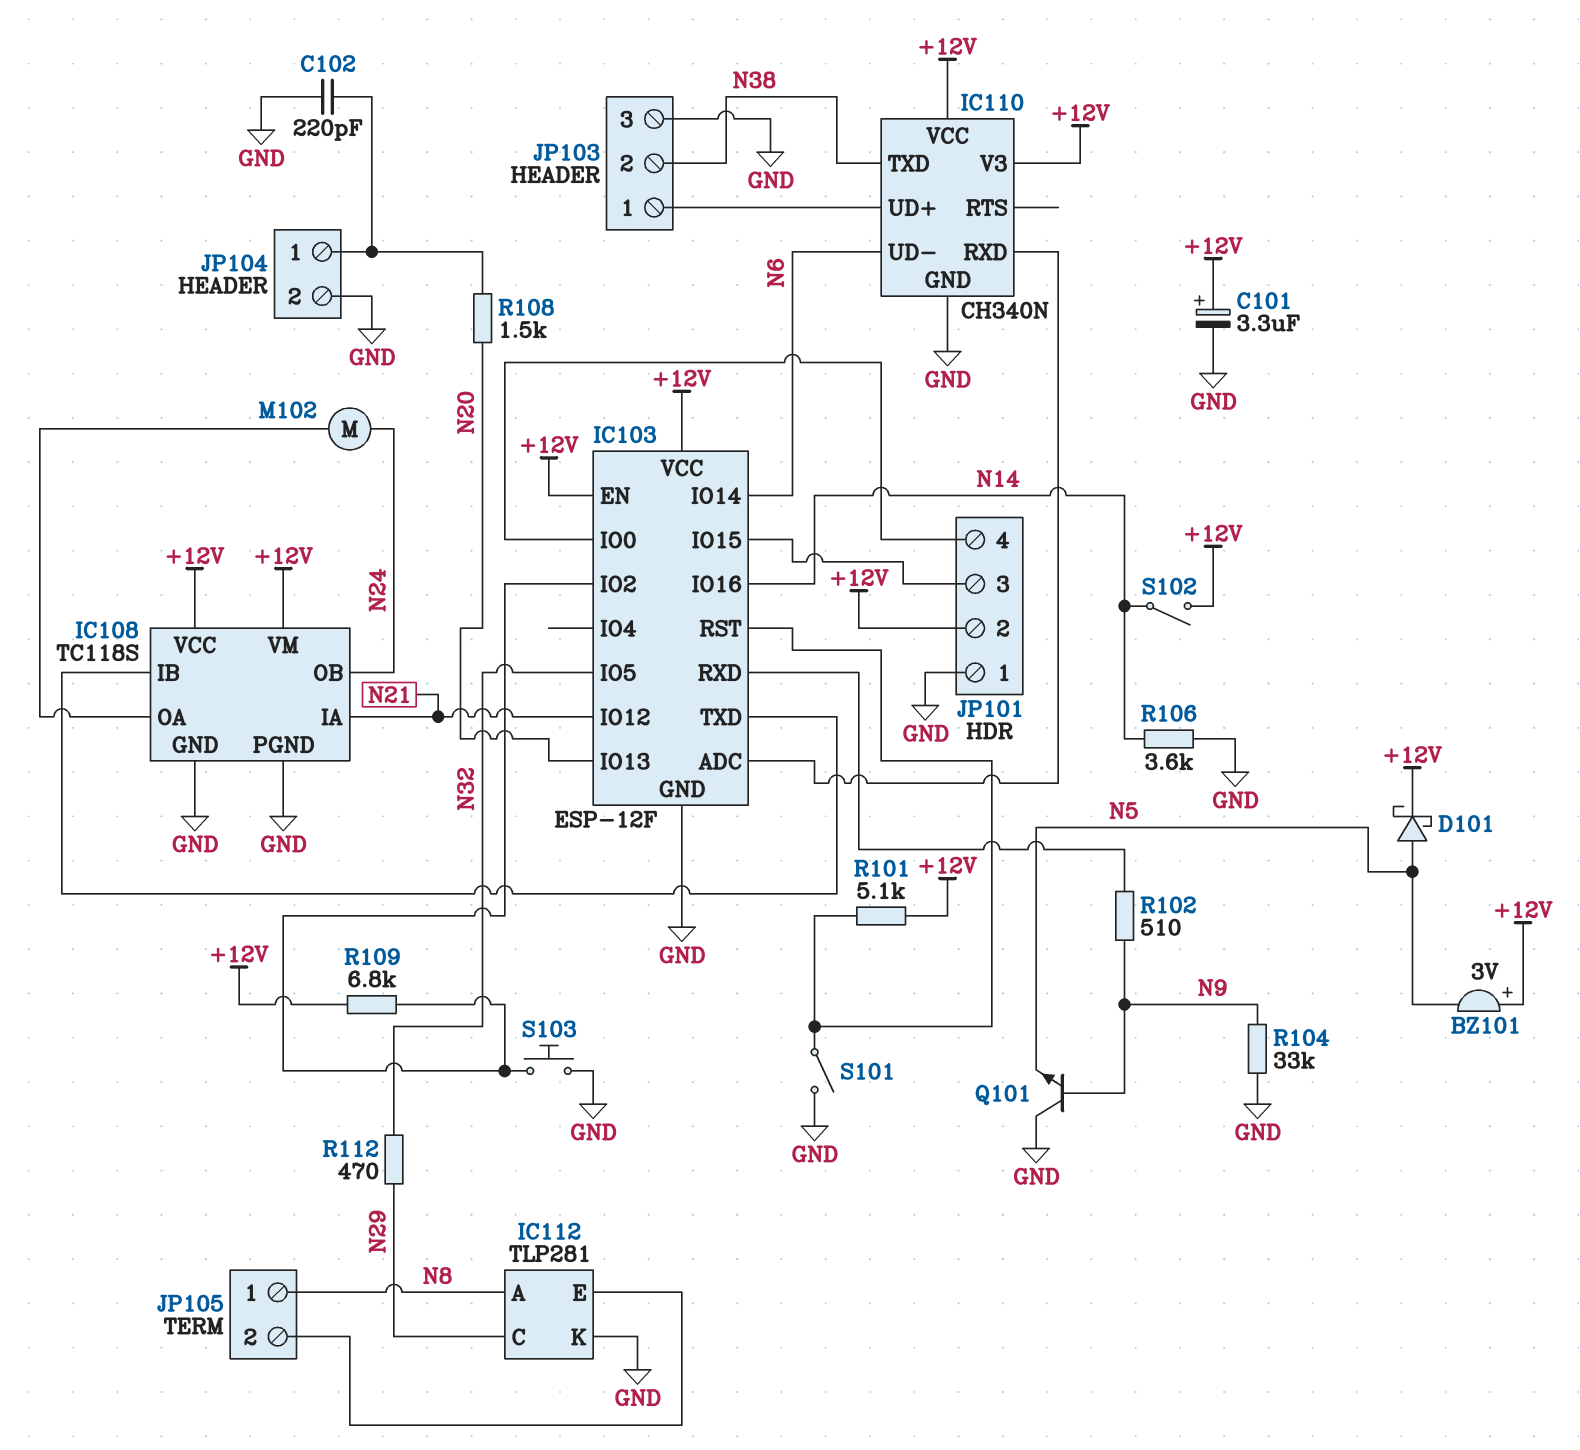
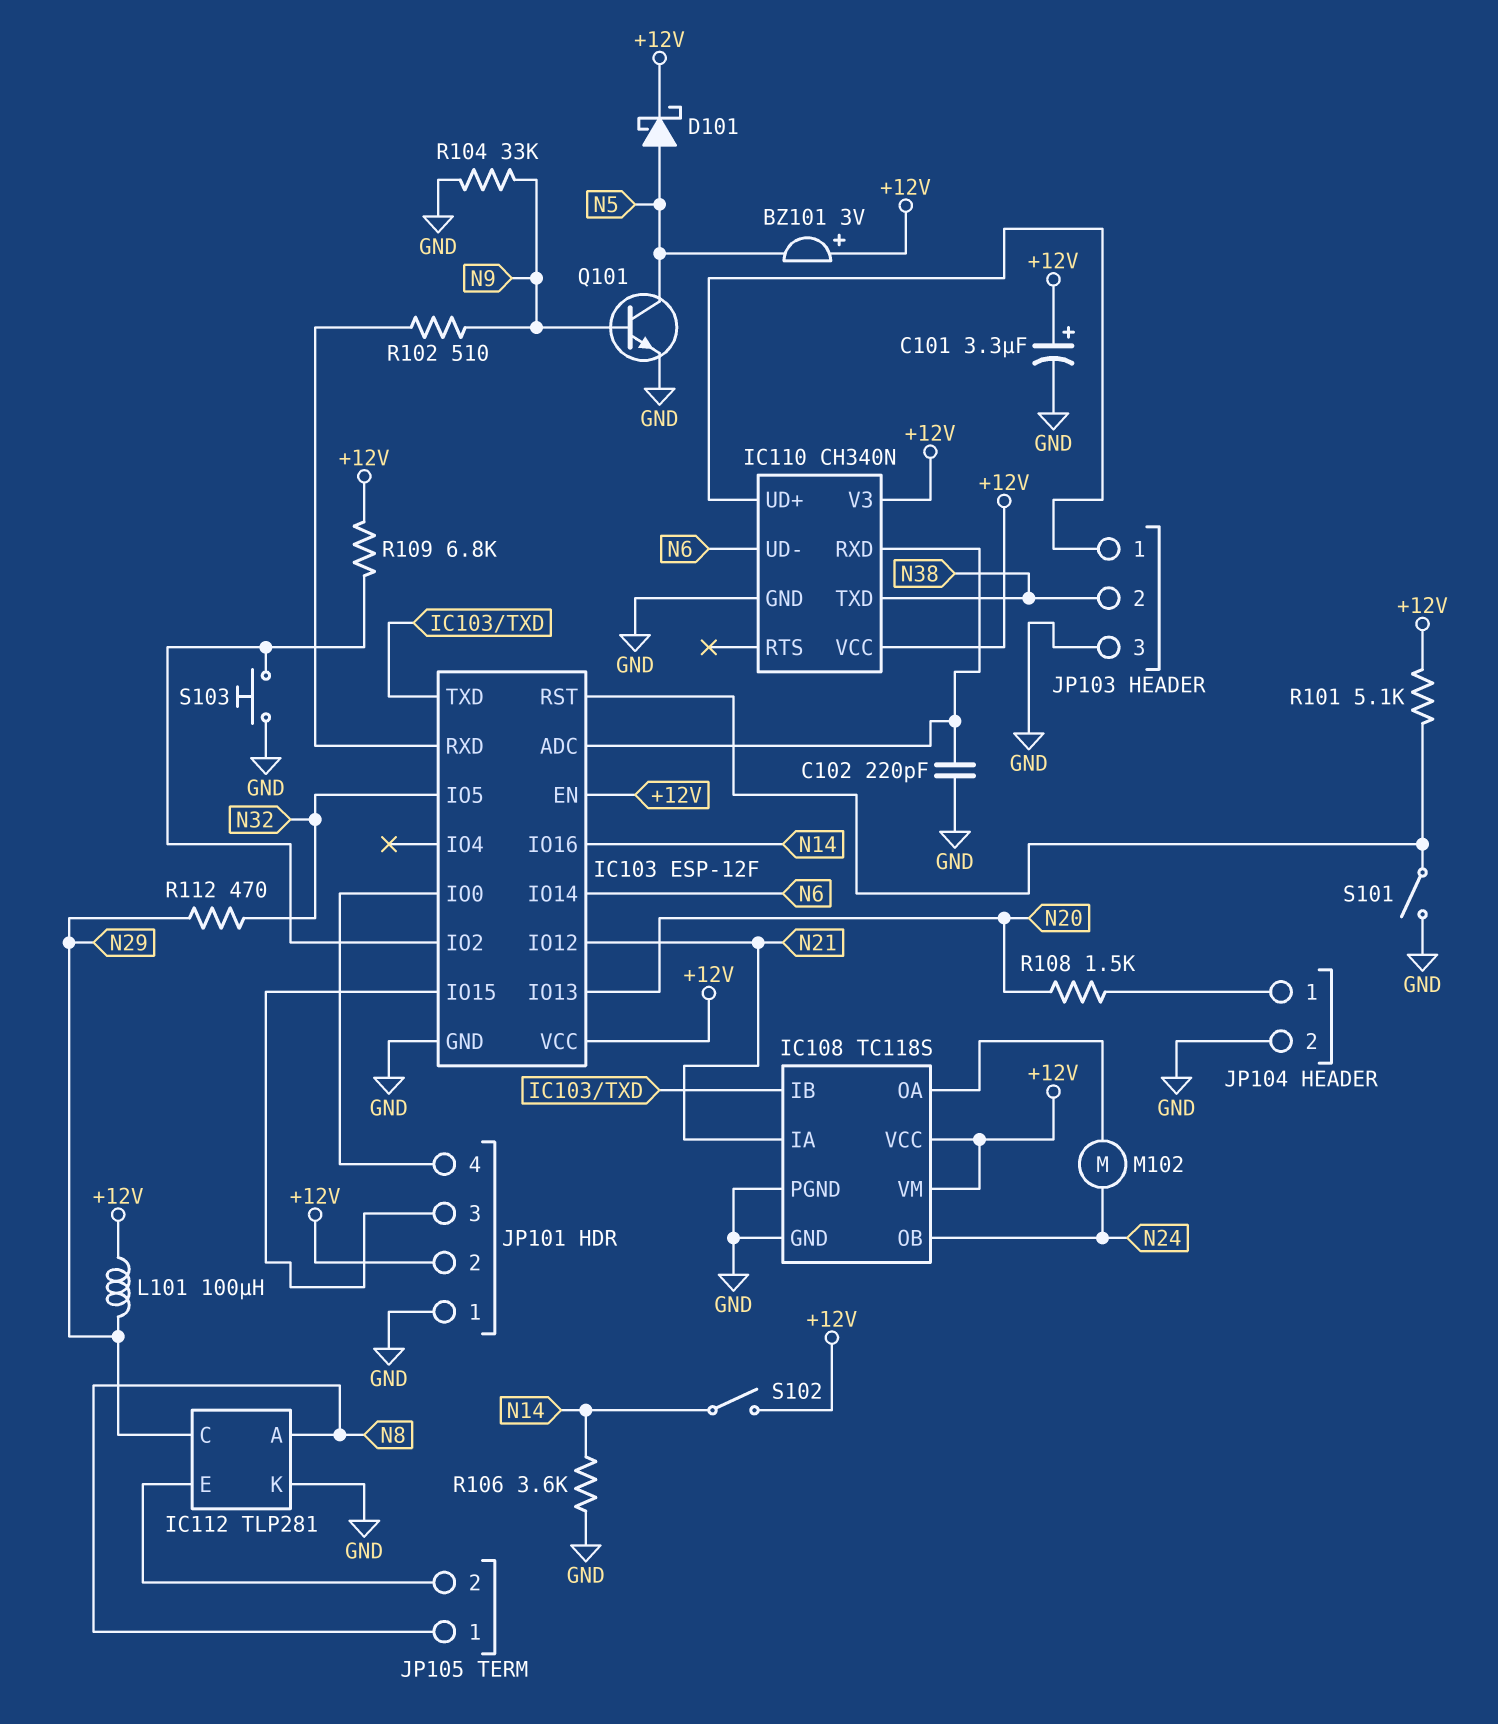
C102: 220pF (GND, JP104/1) -> 220pF (GND, IC103/ADC)
L101: none -> 100uH (+12V, N29)
Q101: NPN (B N9, C GND, E N5) -> NPN (B N9, C N5, E GND)

